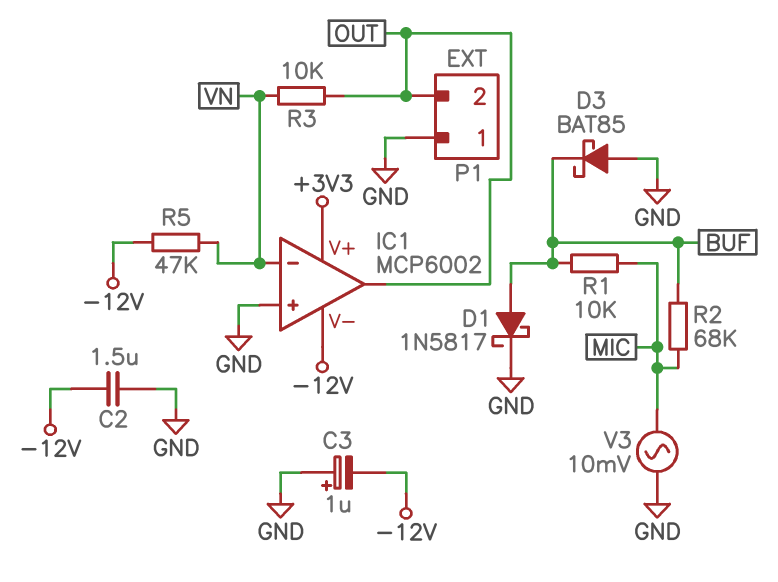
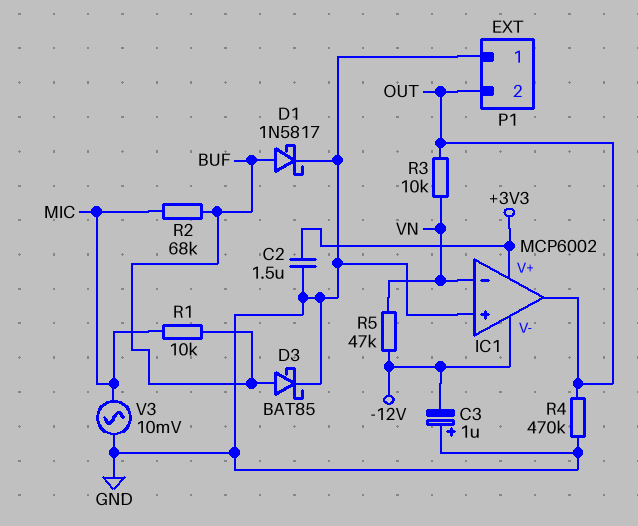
C2: 1.5uF (-12V, GND) -> 1.5uF (+3V3, GND)
D3: schottky BAT85 (A GND, K BUF) -> schottky BAT85 (A BUF, K GND)
R4: none -> 470k (GND, OUT)

